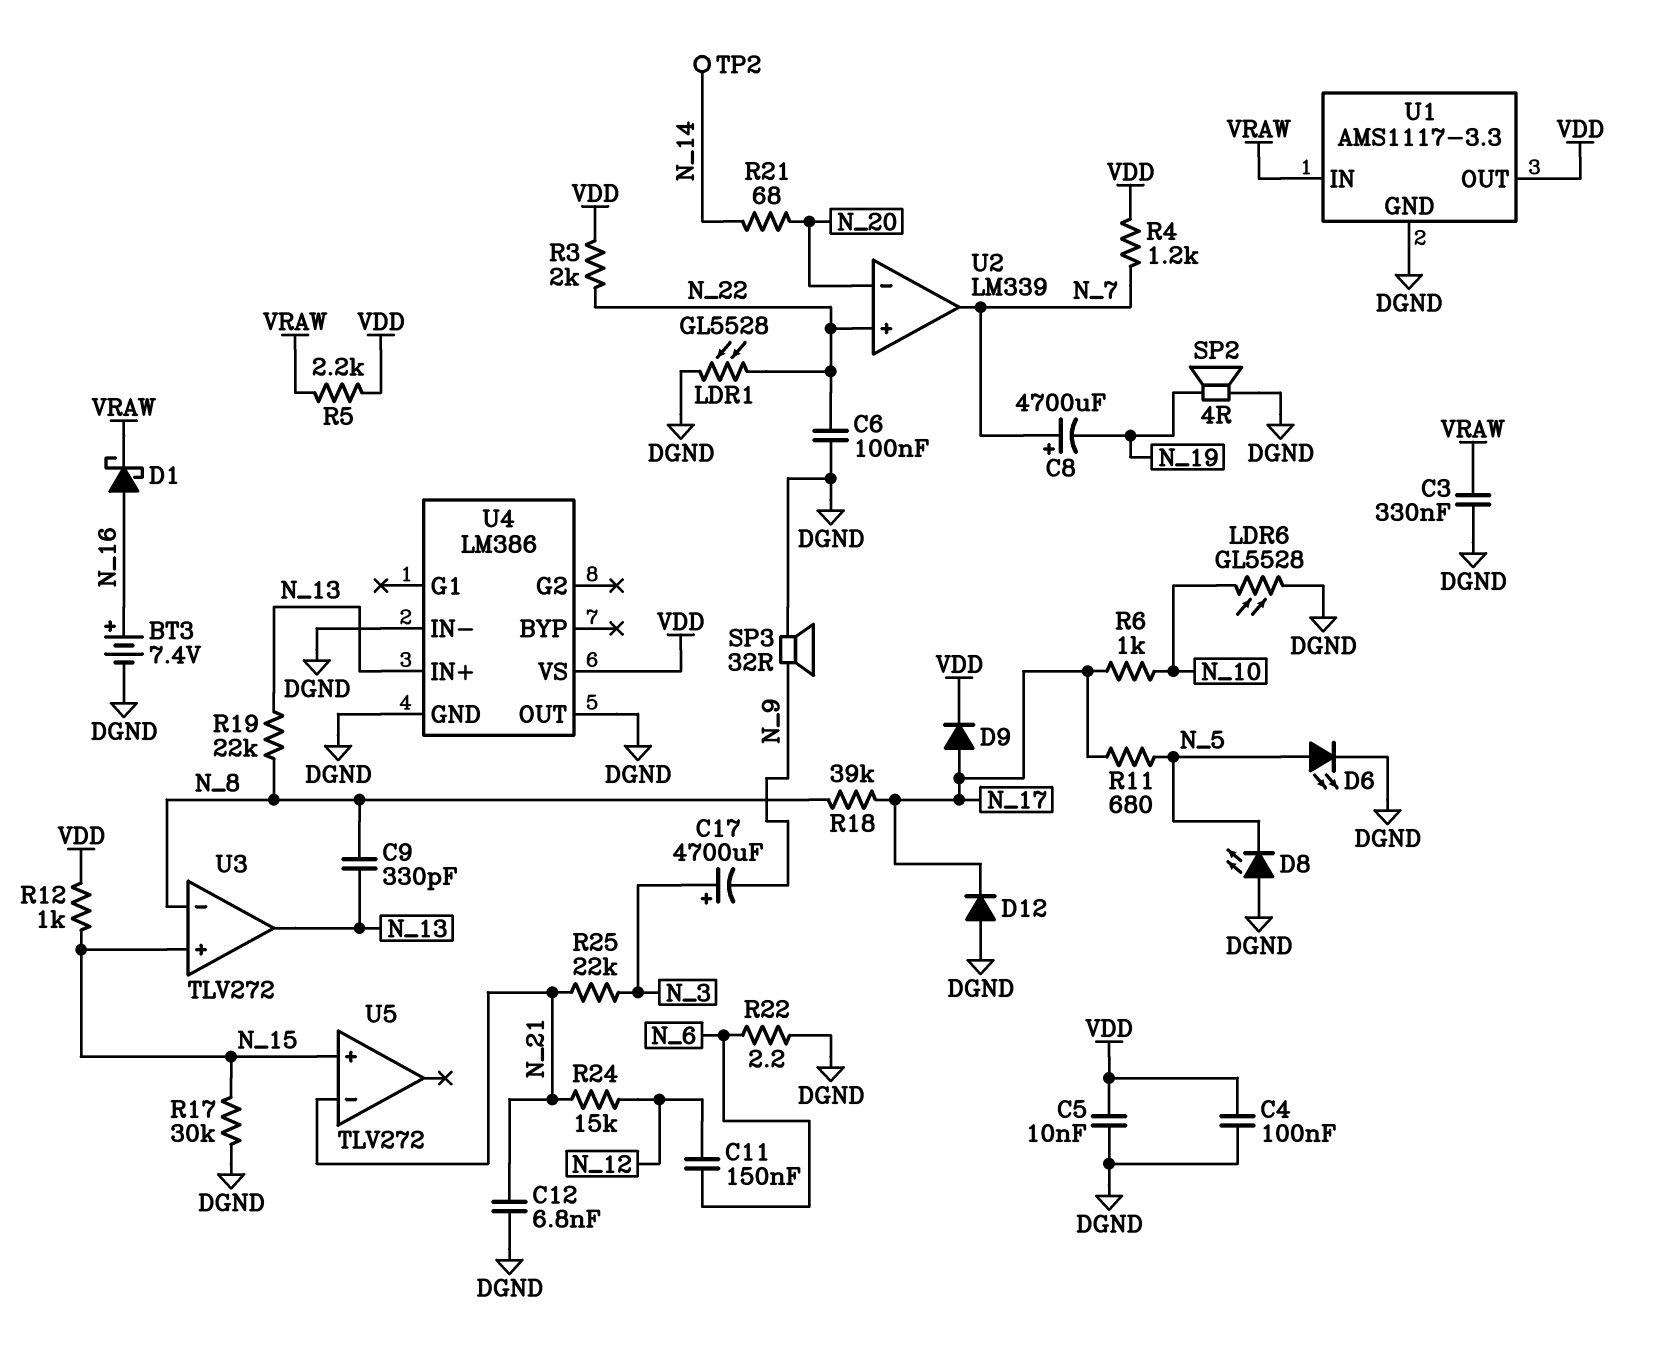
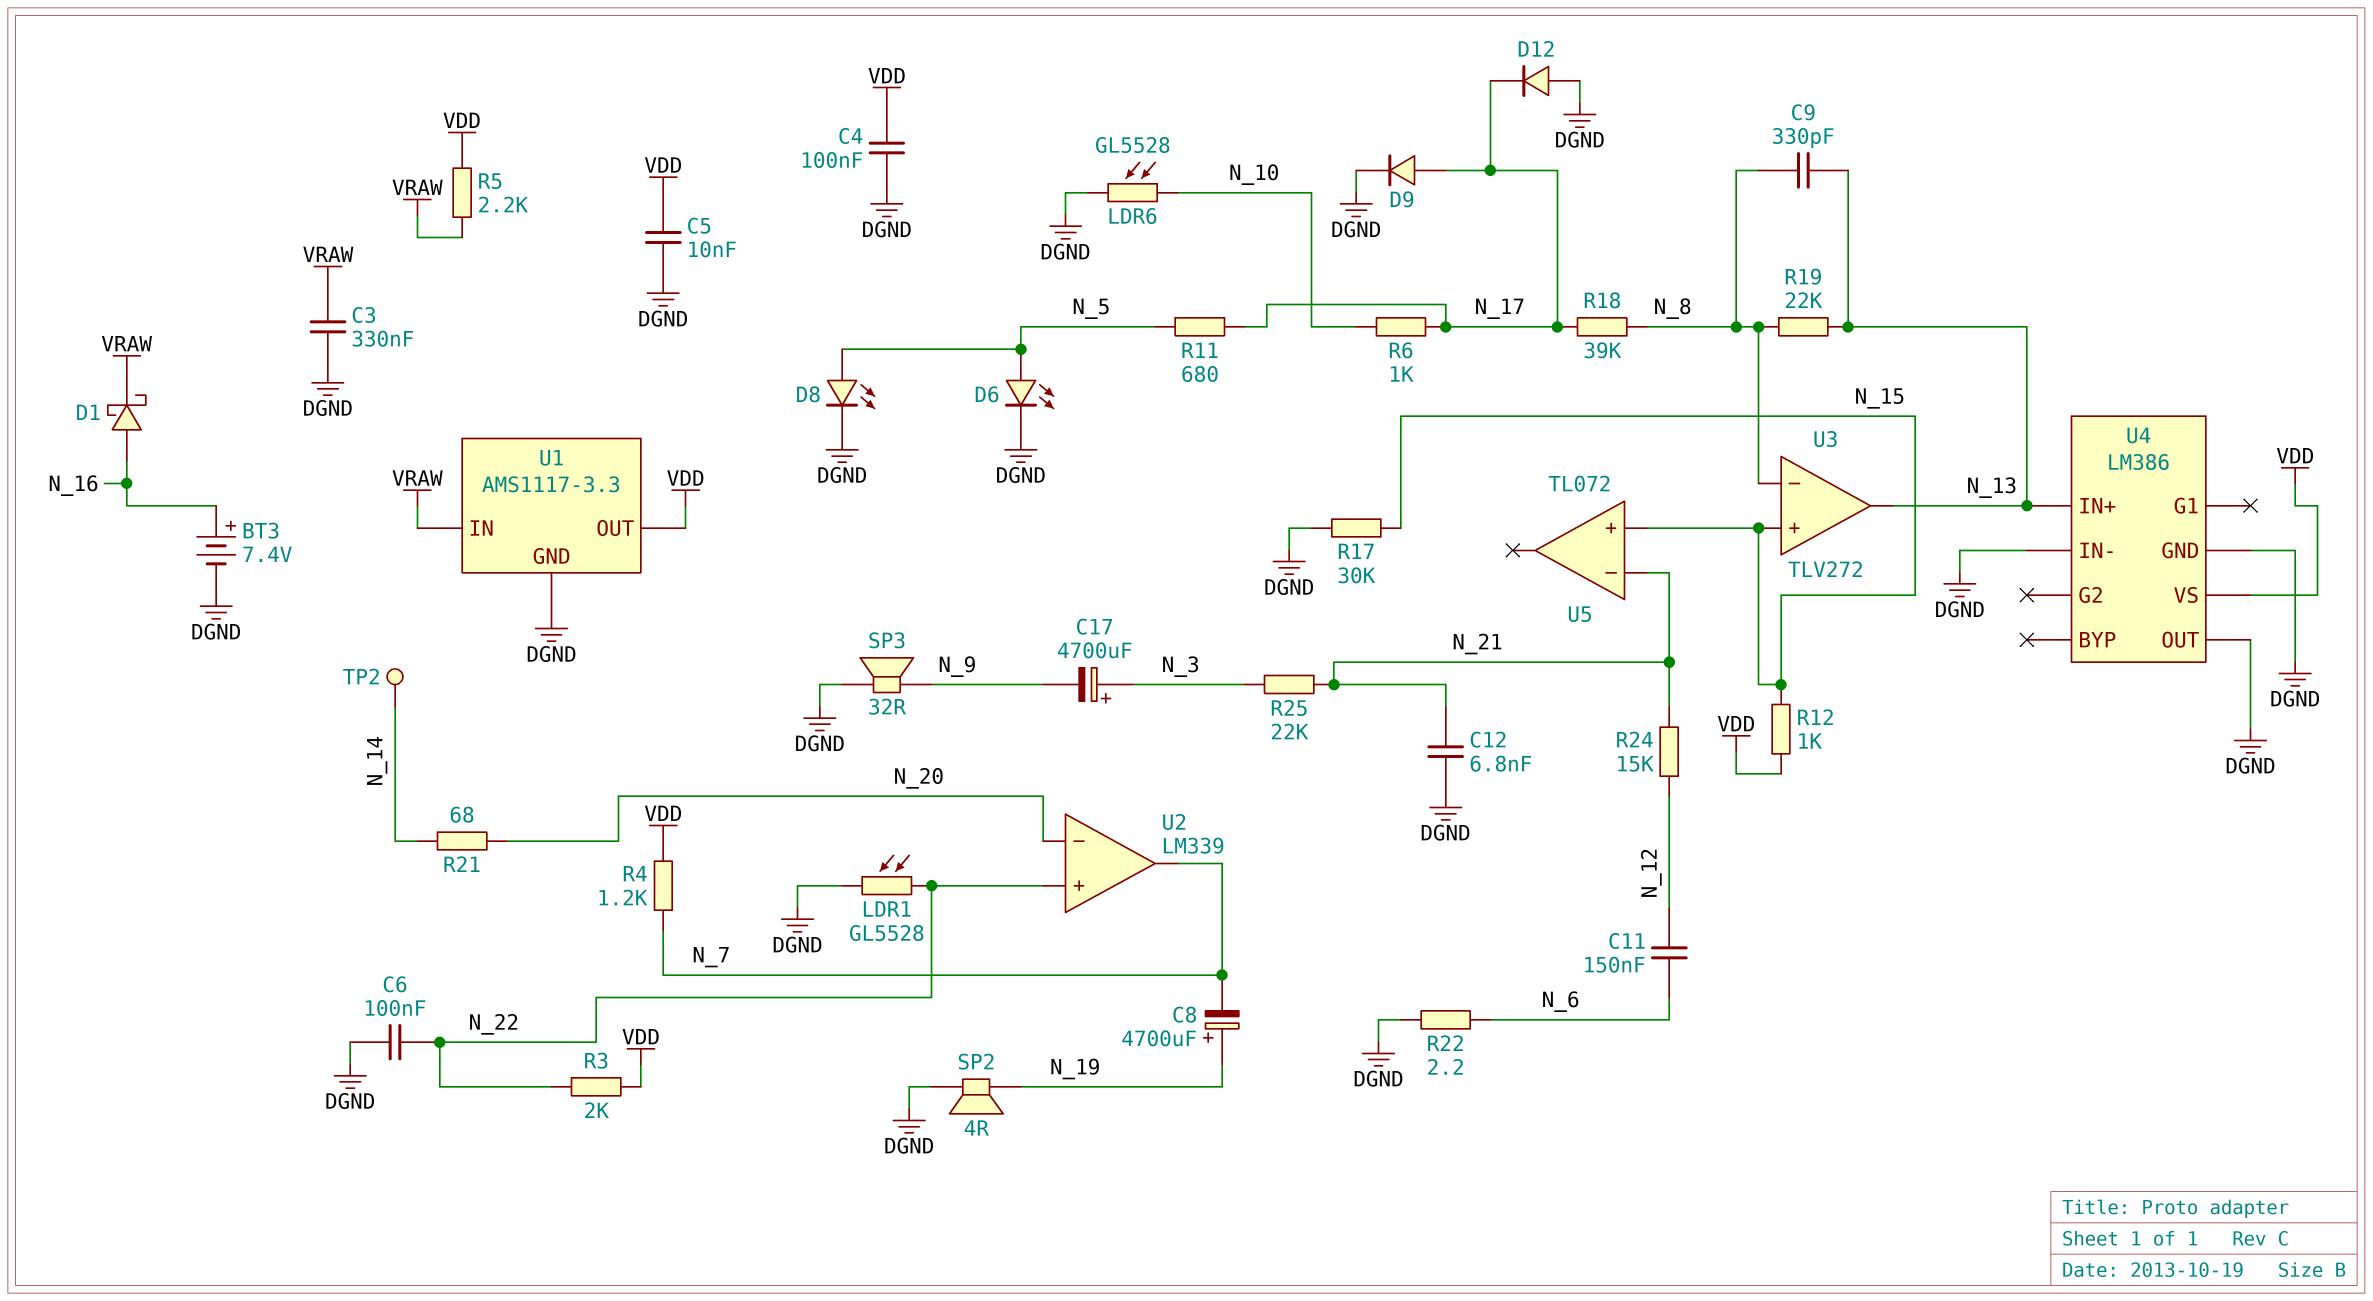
C8: 4700uF (plus N_7, minus N_19) -> 4700uF (plus N_19, minus N_7)
D8: LED (A DGND, K N_5) -> LED (A N_5, K DGND)
D9: diode (A N_17, K VDD) -> diode (A N_17, K DGND)
U5: TLV272 -> TL072

